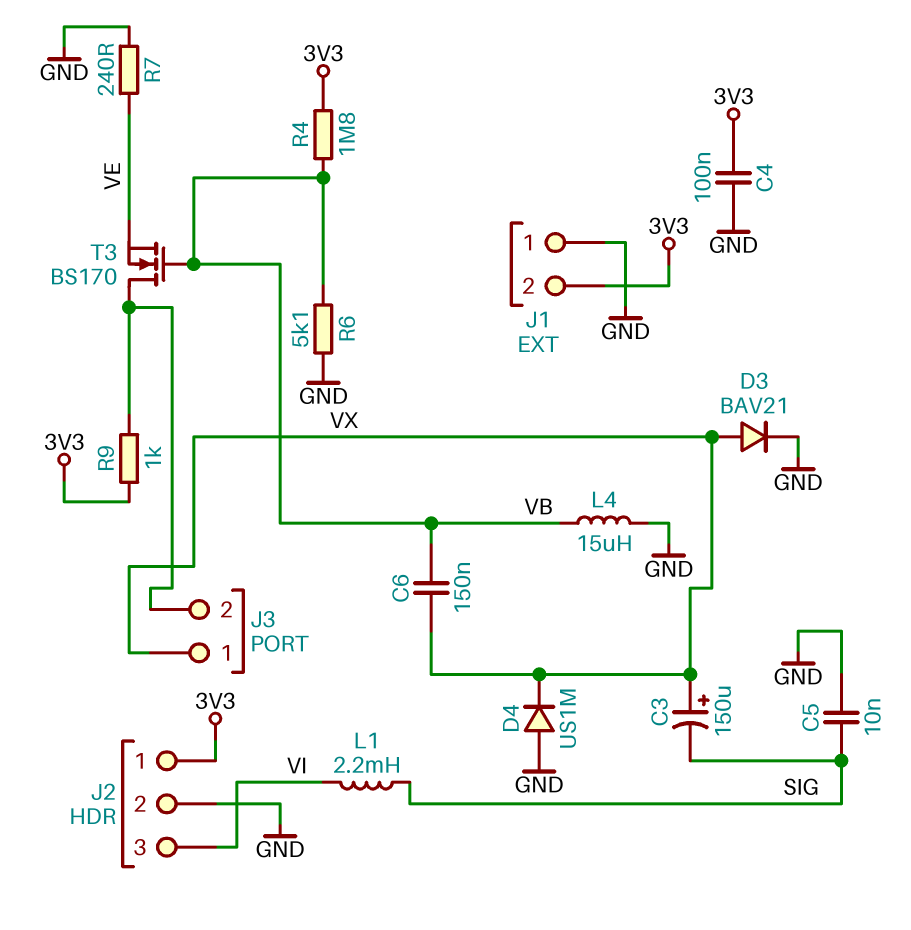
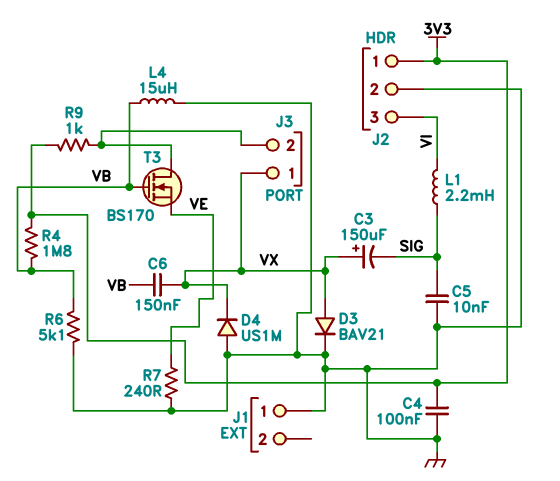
J1 pin 2: 3V3 -> none

